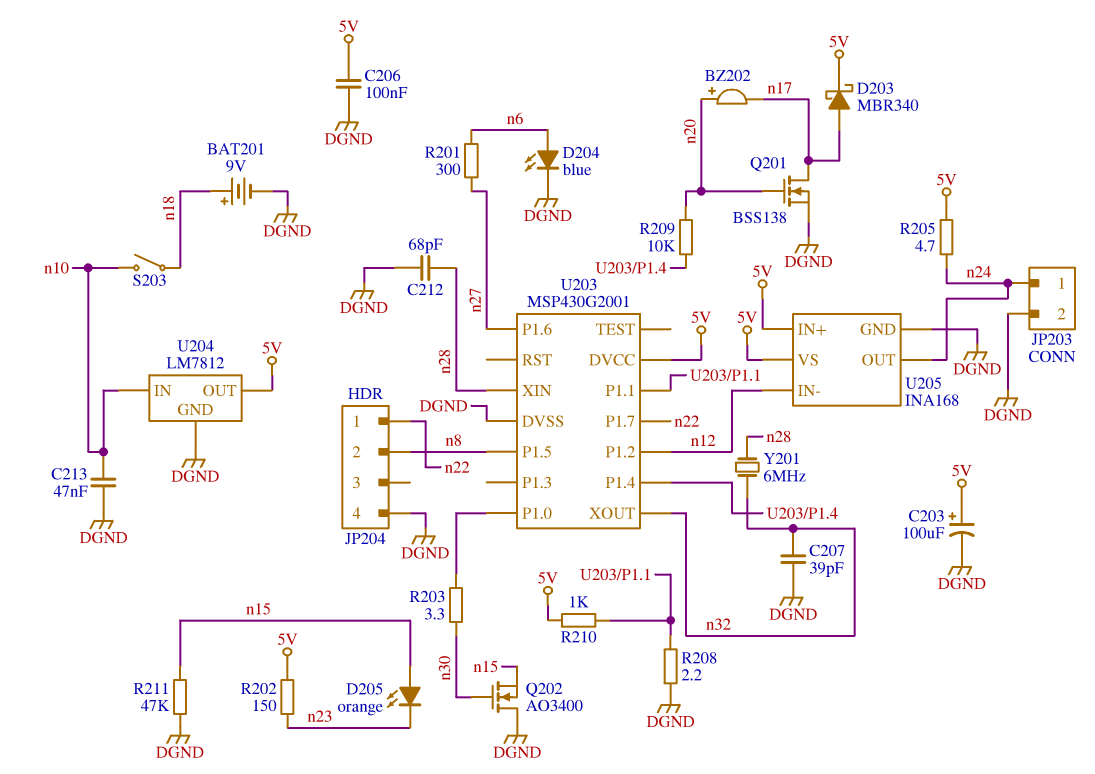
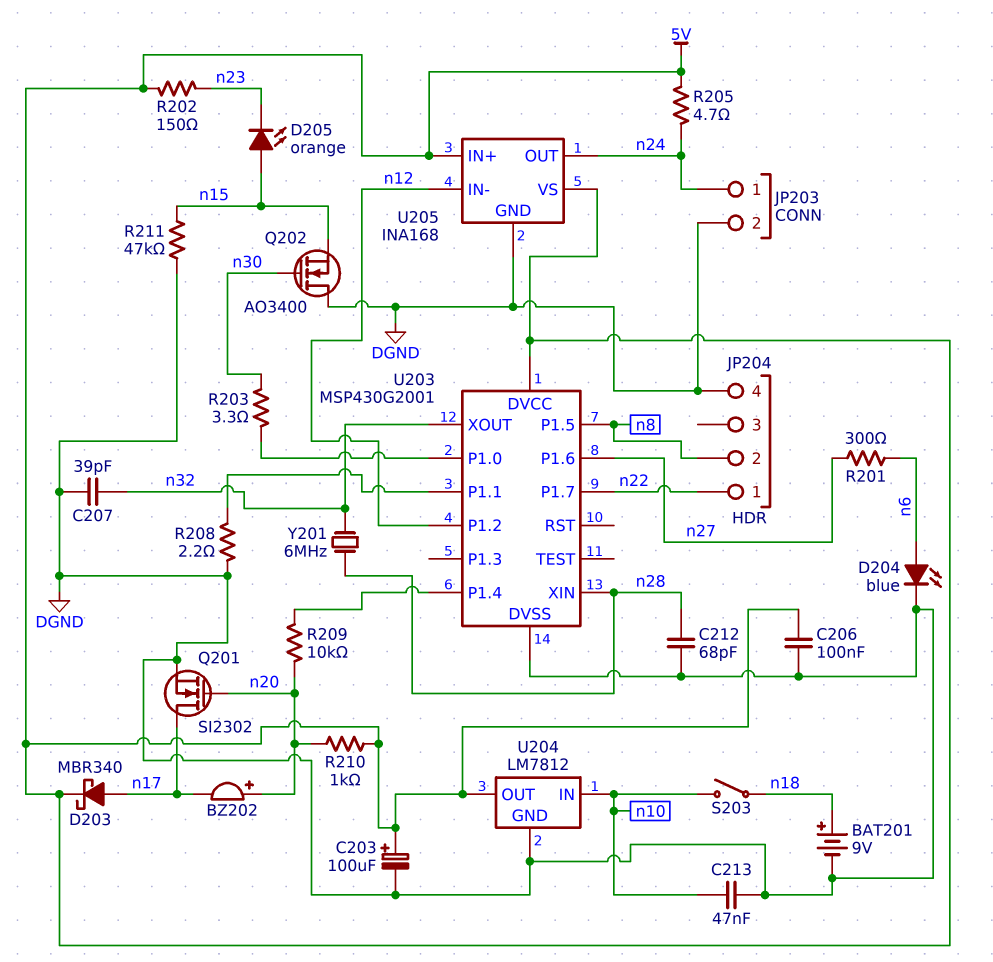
Q201: NMOS BSS138 (G n20, D n17, S DGND) -> NMOS SI2302 (G n20, D n17, S DGND)
R210: 1k (5V, U203/P1.1) -> 1k (5V, n20)

